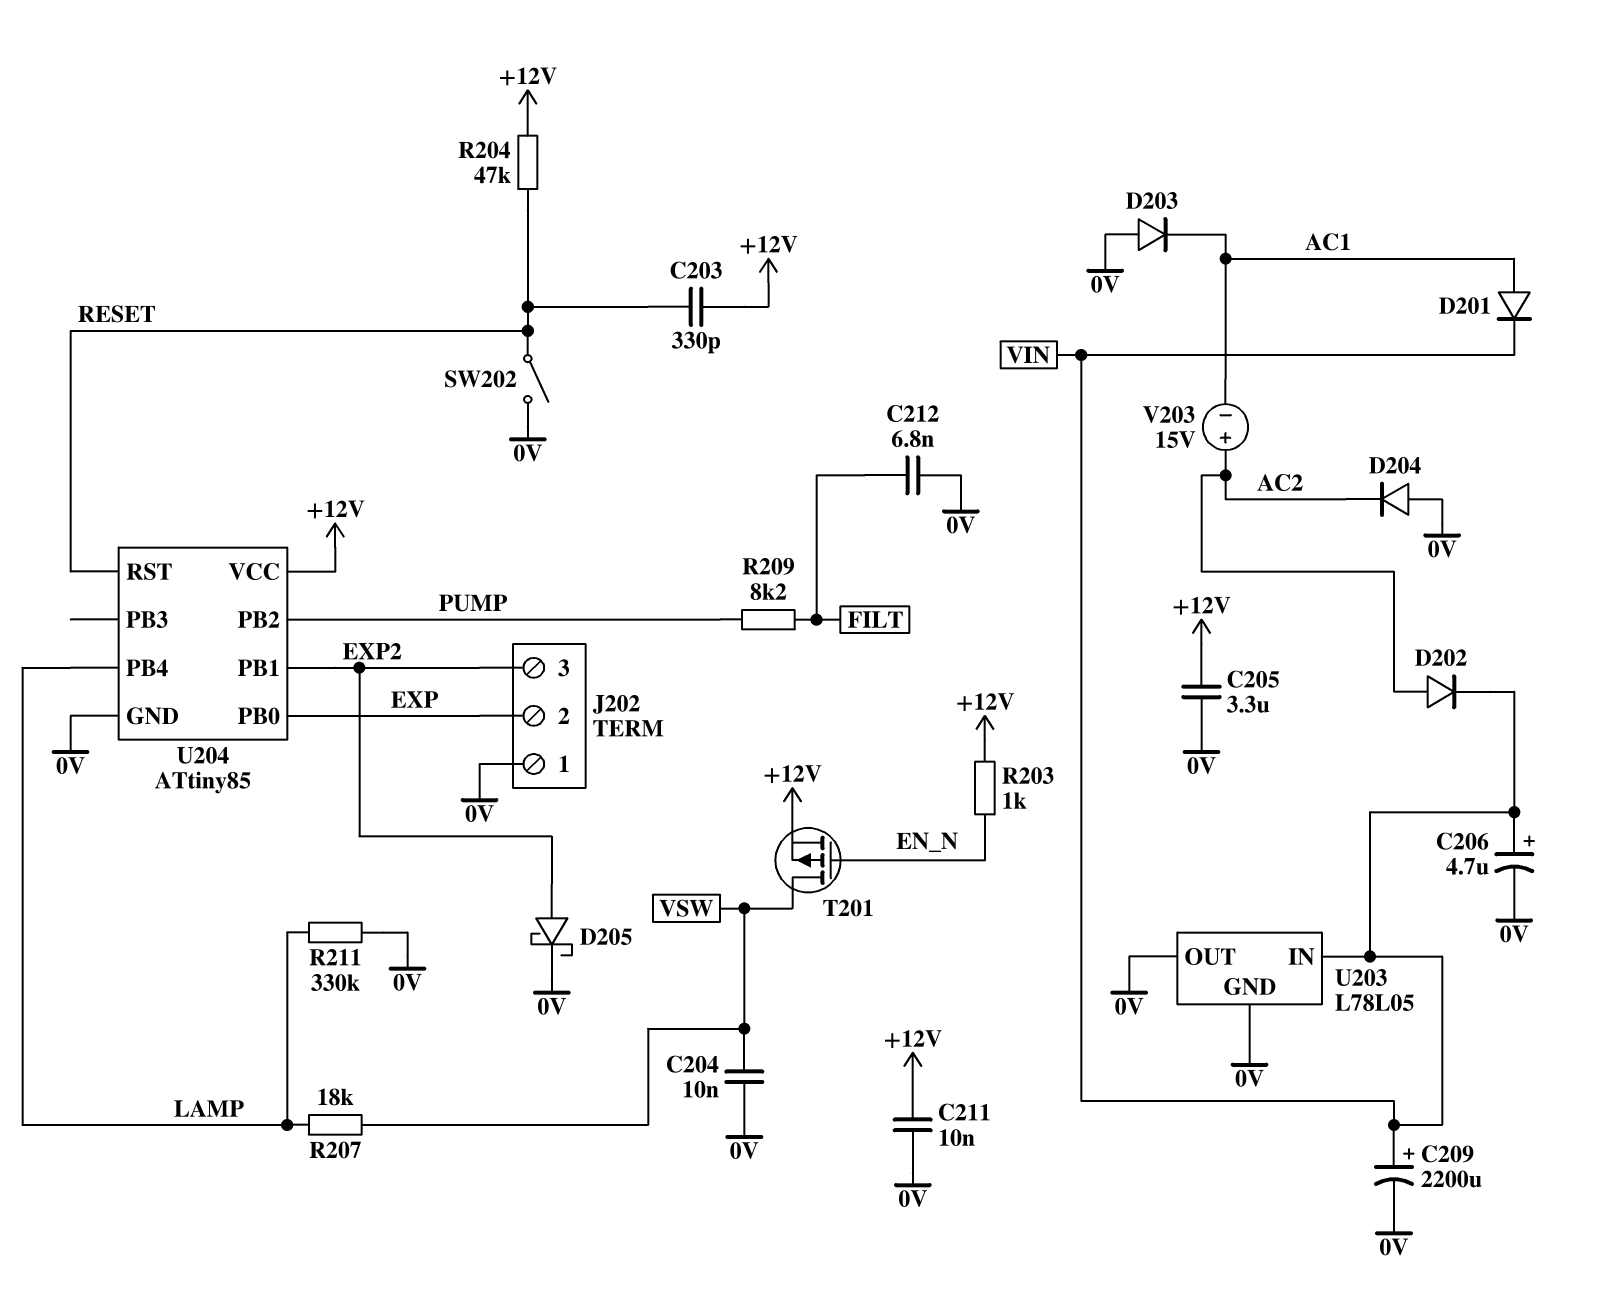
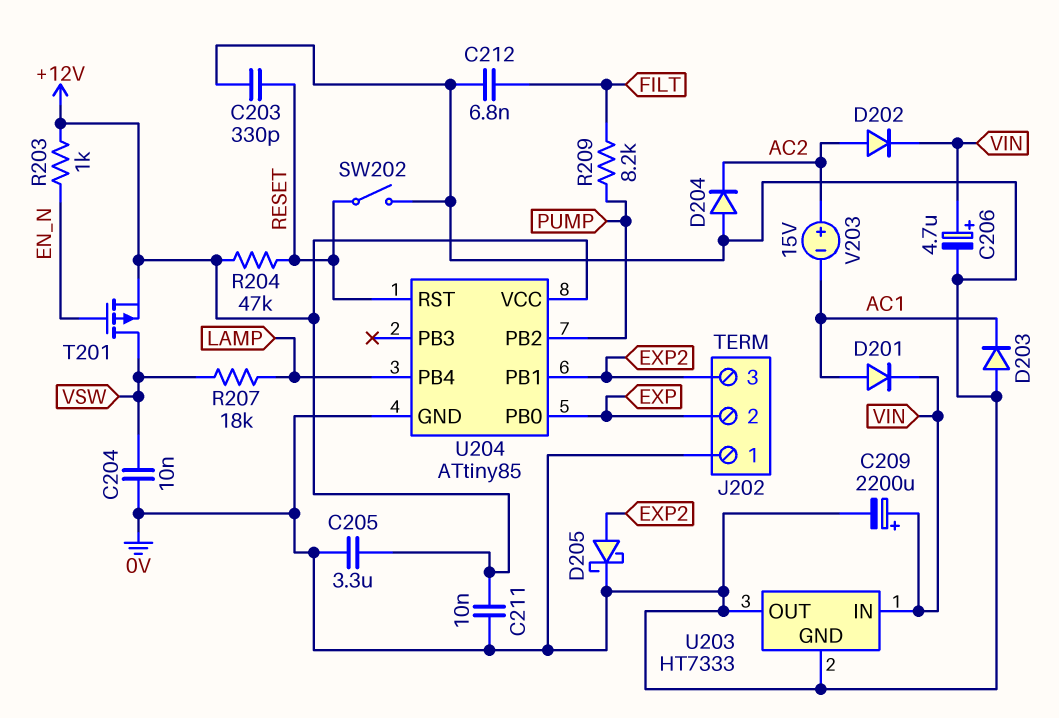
C203: 330pF (+12V, RESET) -> 330pF (0V, RESET)
R211: 330k (0V, LAMP) -> none
U203: L78L05 -> HT7333

